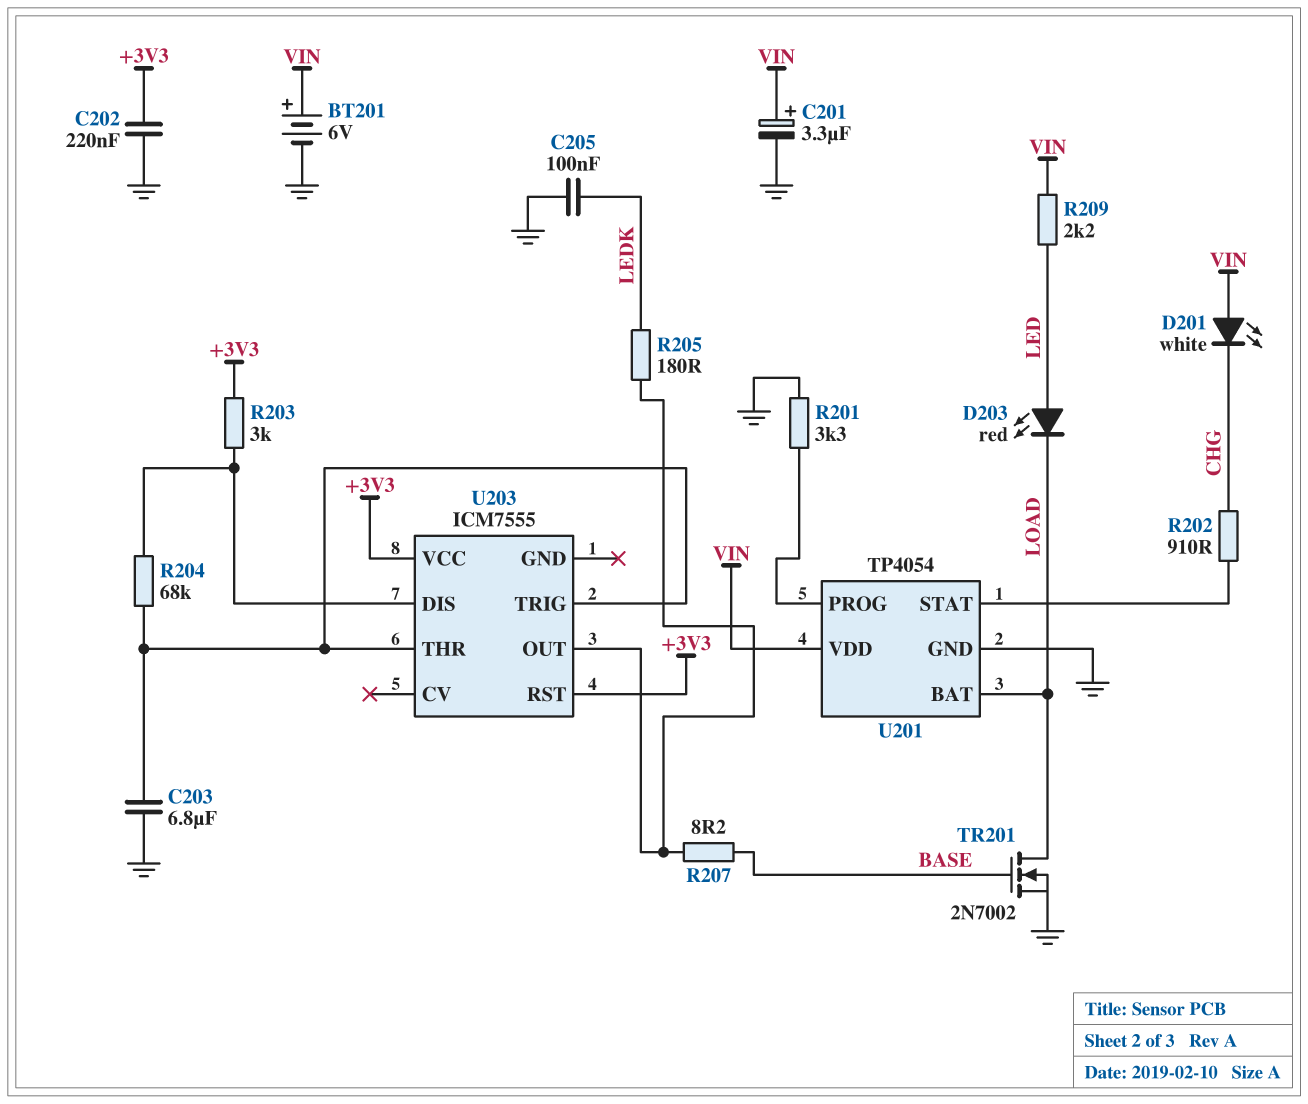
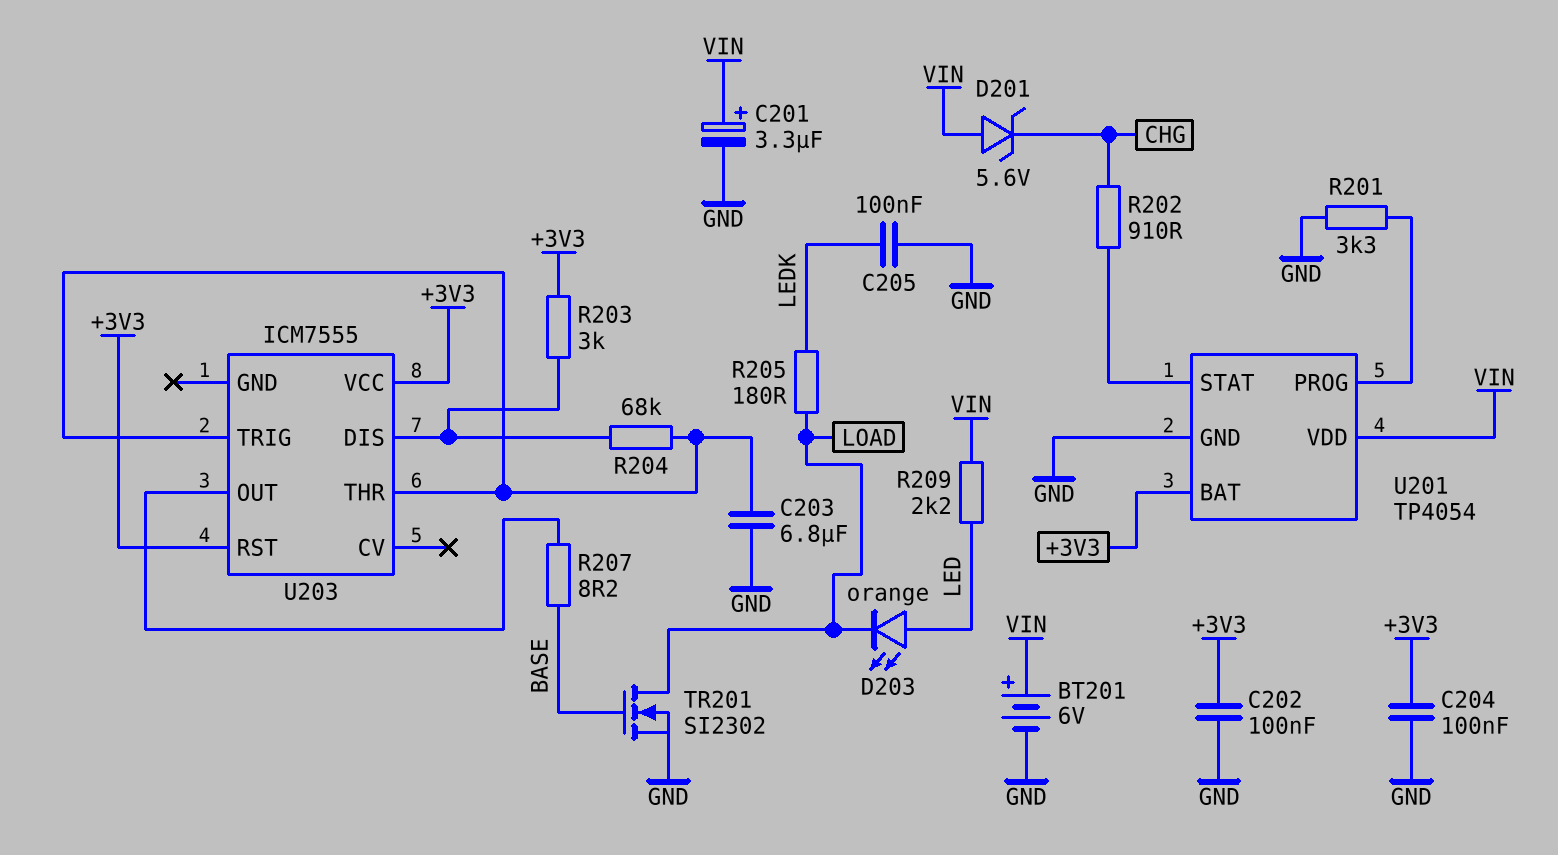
C202: 220nF (+3V3, GND) -> 100nF (+3V3, GND)
C204: none -> 100nF (+3V3, GND)
D201: LED white (A VIN, K CHG) -> zener 5.6V (A VIN, K CHG)
D203: LED red (A LED, K LOAD) -> LED orange (A LED, K LOAD)
R205: 180 (LEDK, U203/OUT) -> 180 (LEDK, LOAD)
TR201: NMOS 2N7002 (G BASE, D LOAD, S GND) -> NMOS SI2302 (G BASE, D LOAD, S GND)
U201 pin BAT: LOAD -> +3V3

